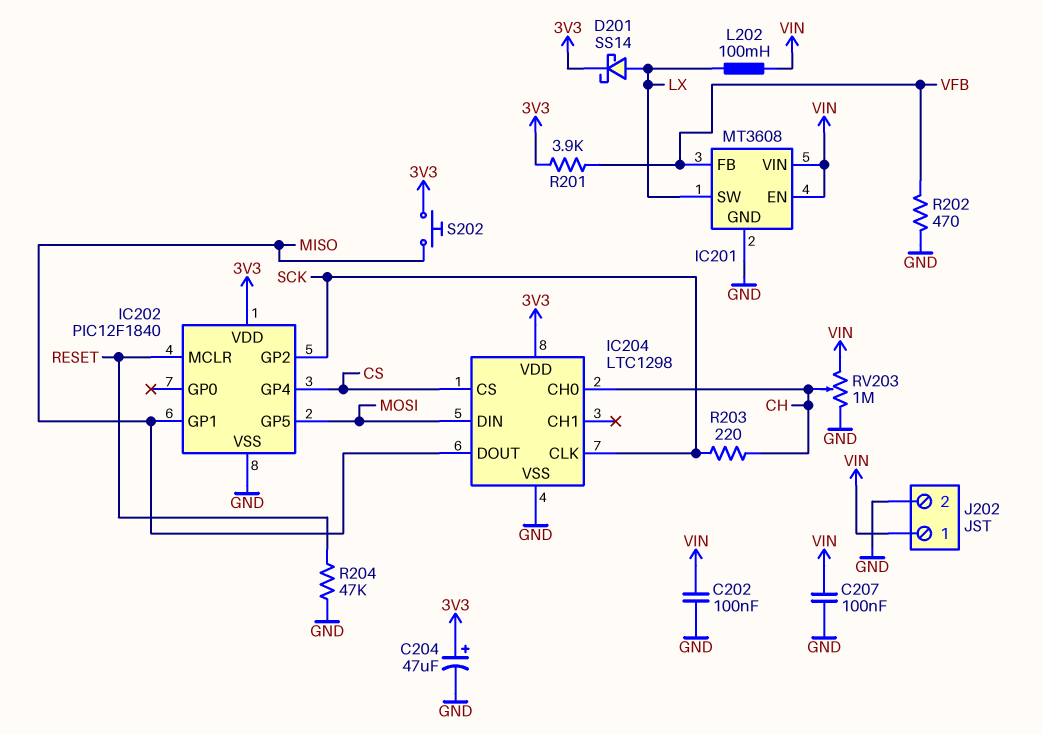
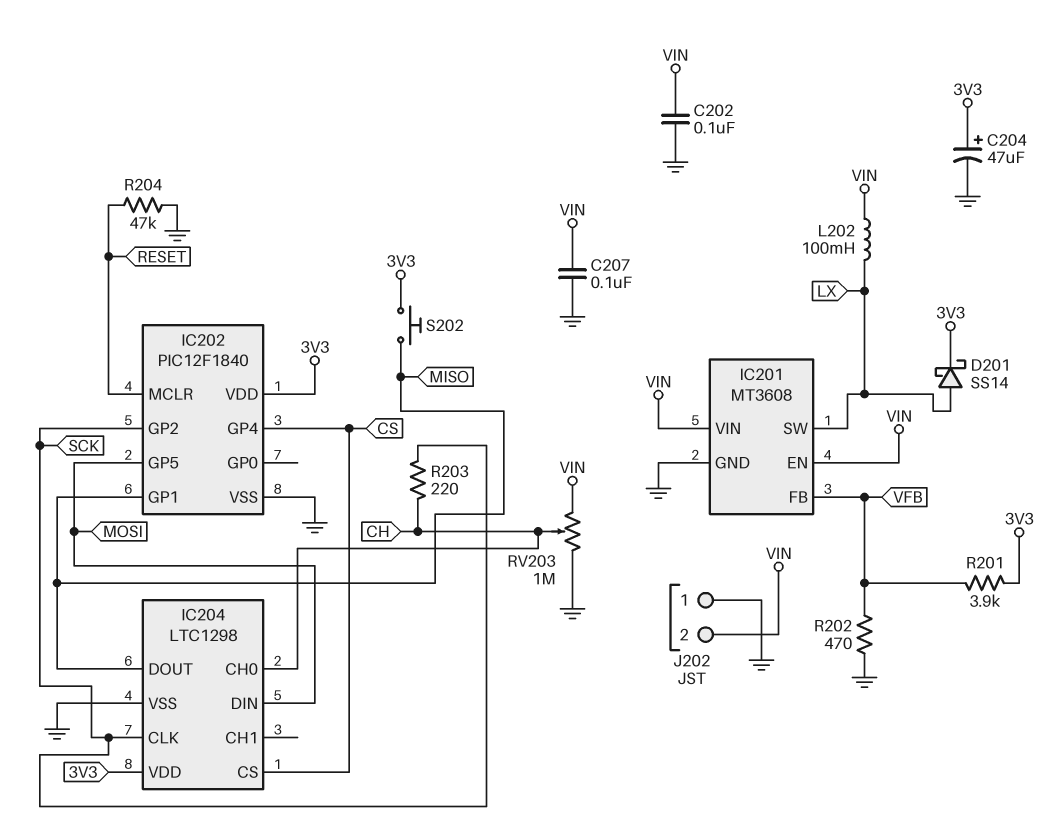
J202 pin 1: VIN -> GND
J202 pin 2: GND -> VIN

